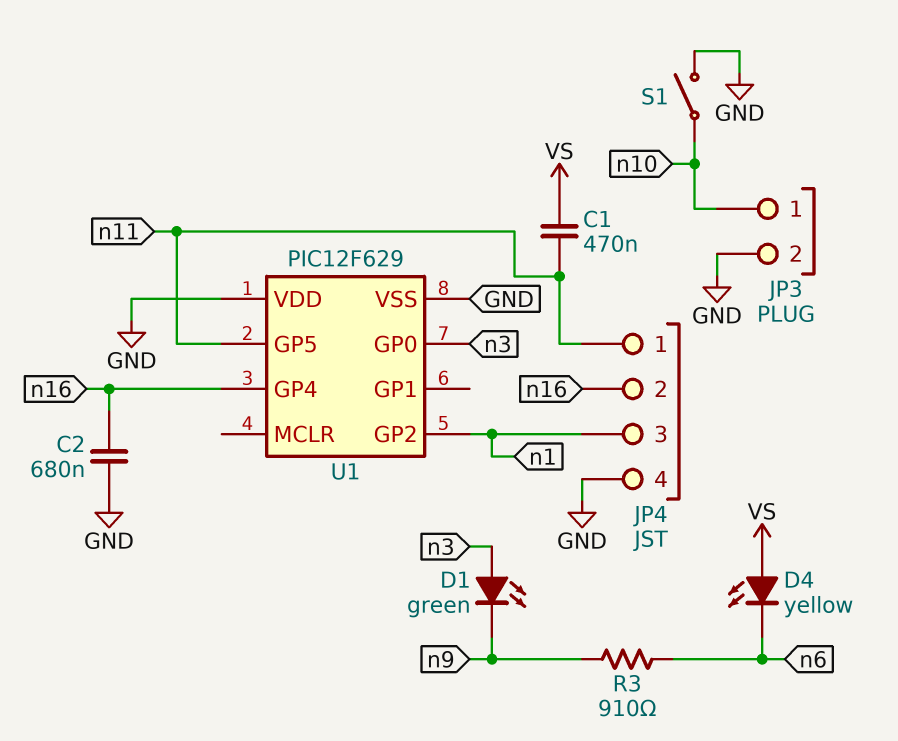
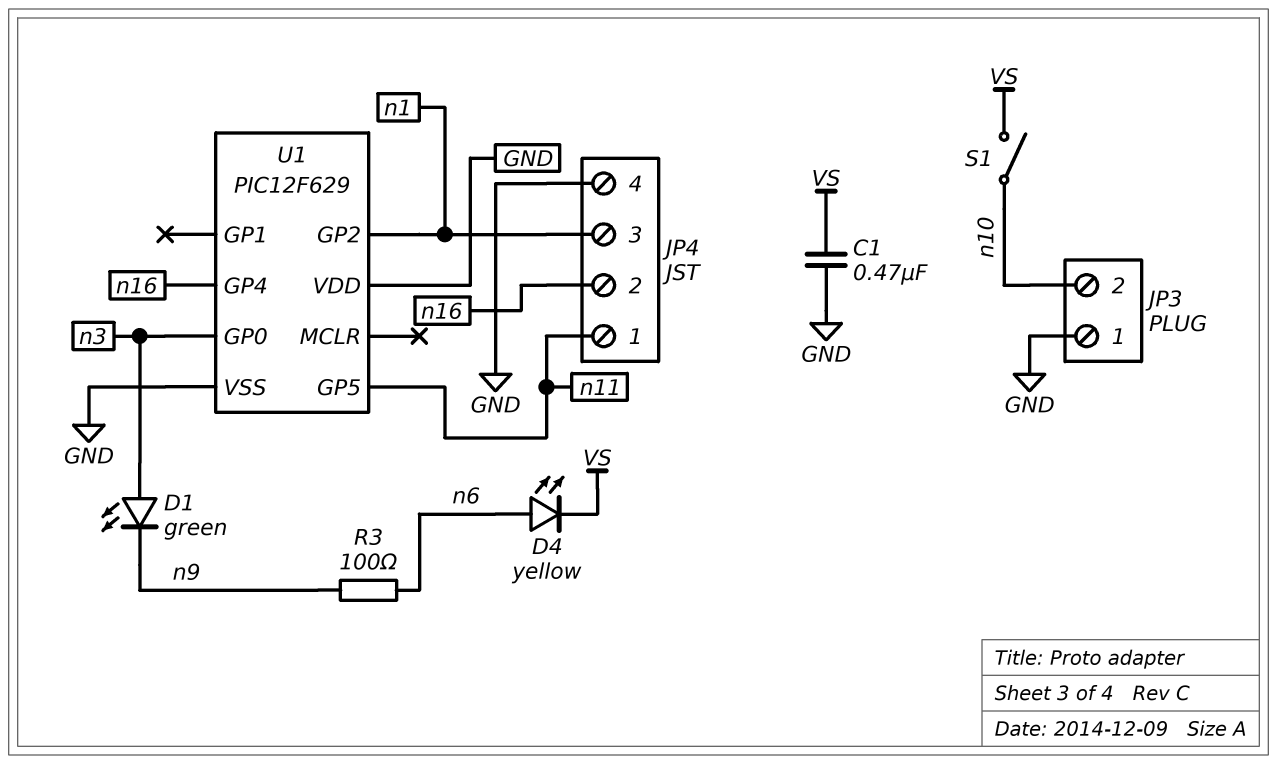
C1: 470nF (VS, n11) -> 470nF (GND, VS)
C2: 680nF (GND, n16) -> none
D4: LED yellow (A VS, K n6) -> LED yellow (A n6, K VS)
JP3 pin 1: n10 -> GND
JP3 pin 2: GND -> n10
R3: 910 (n6, n9) -> 100 (n6, n9)
S1: switch (GND, n10) -> switch (VS, n10)

